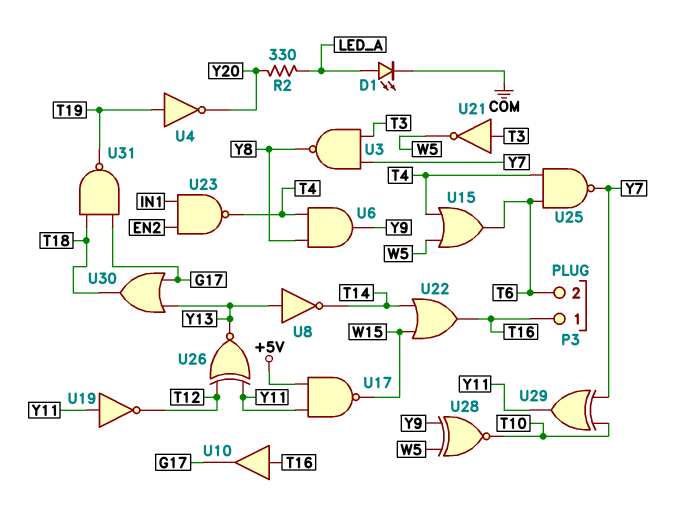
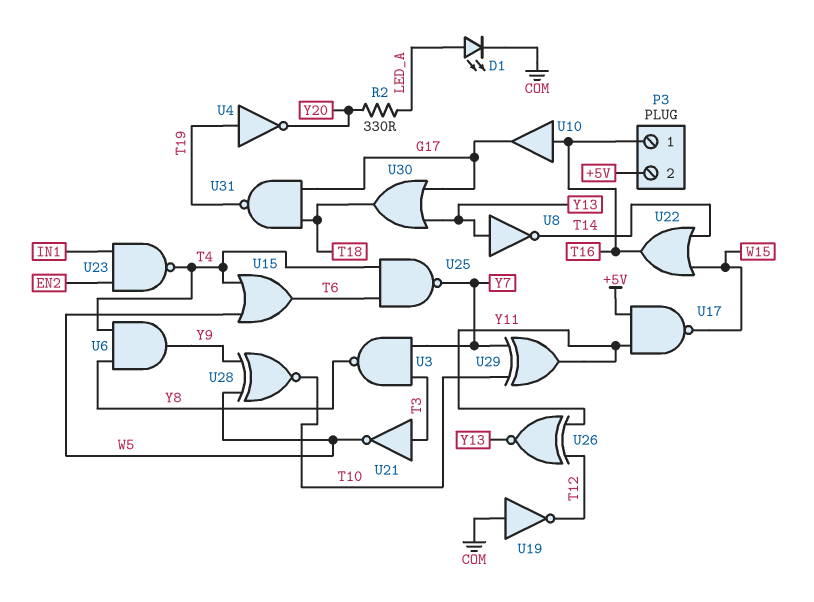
P3 pin 2: T6 -> +5V
U19: NOT (in Y11, out T12) -> NOT (in COM, out T12)

